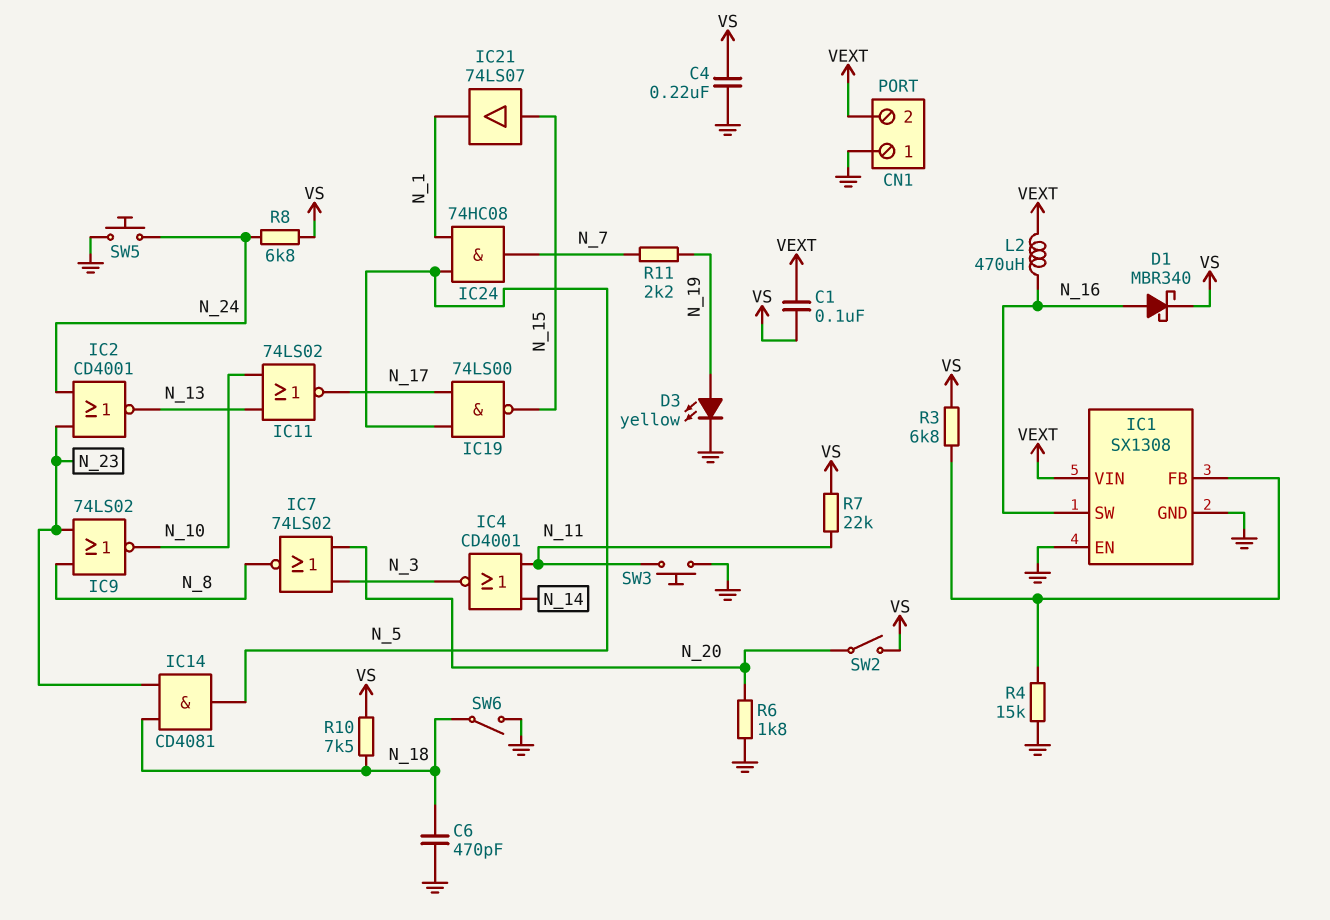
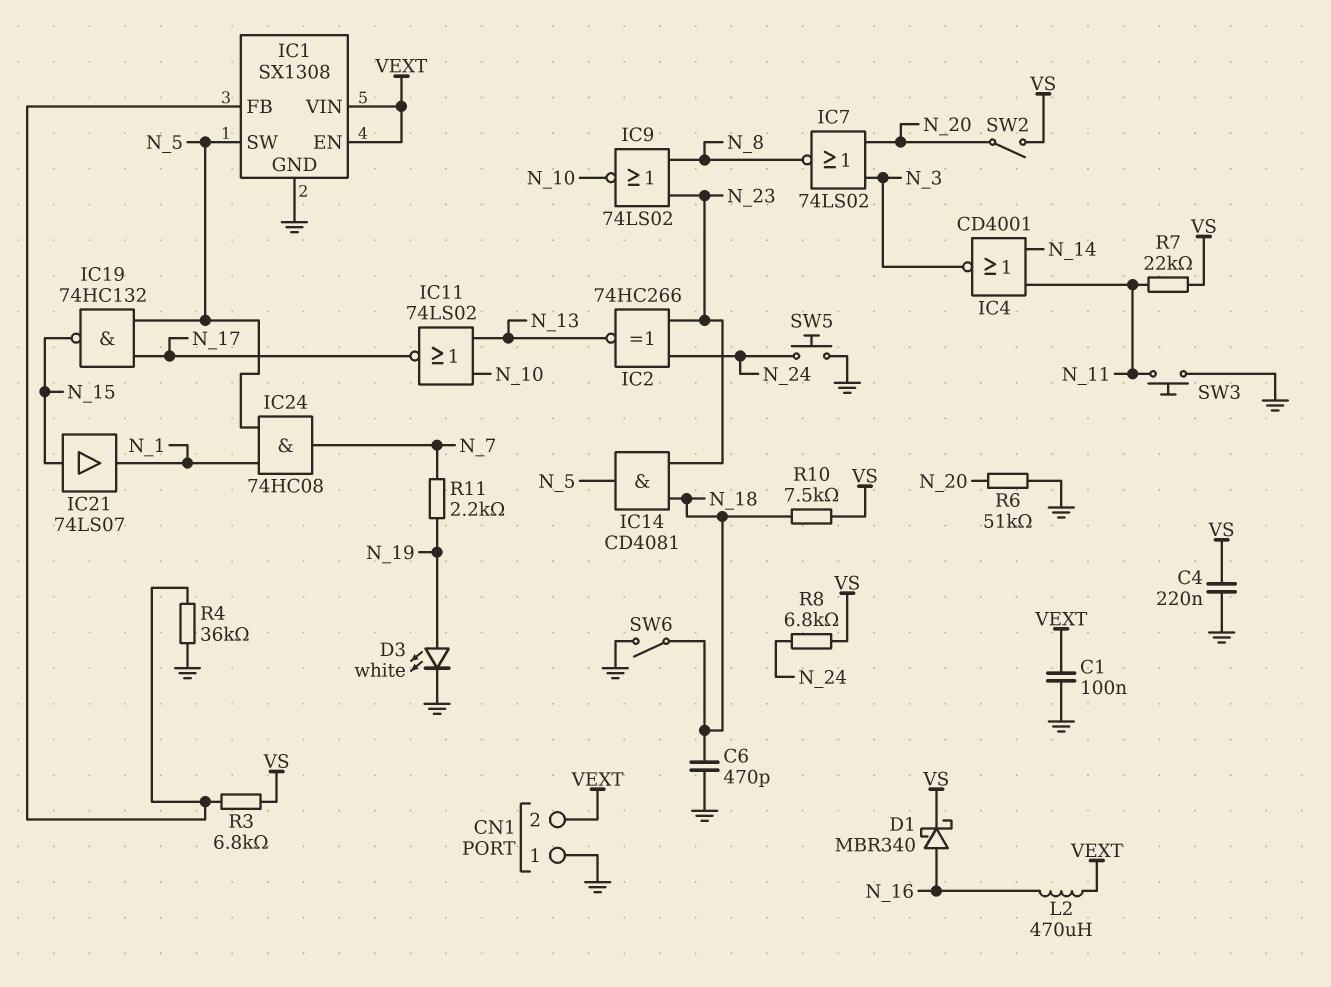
C1: 100nF (VEXT, VS) -> 100nF (GND, VEXT)
D3: LED yellow (A N_19, K GND) -> LED white (A N_19, K GND)
IC1 pin EN: GND -> VEXT
IC1 pin SW: N_16 -> N_5
IC2: NOR CD4001 (in N_23, in N_24, out N_13) -> XNOR 74HC266 (in N_23, in N_24, out N_13)
IC19: NAND 74LS00 (in N_5, in N_17, out N_15) -> NAND 74HC132 (in N_5, in N_17, out N_15)
R4: 15k (GND, IC1/FB) -> 36k (GND, IC1/FB)
R6: 1.8k (GND, N_20) -> 51k (GND, N_20)

